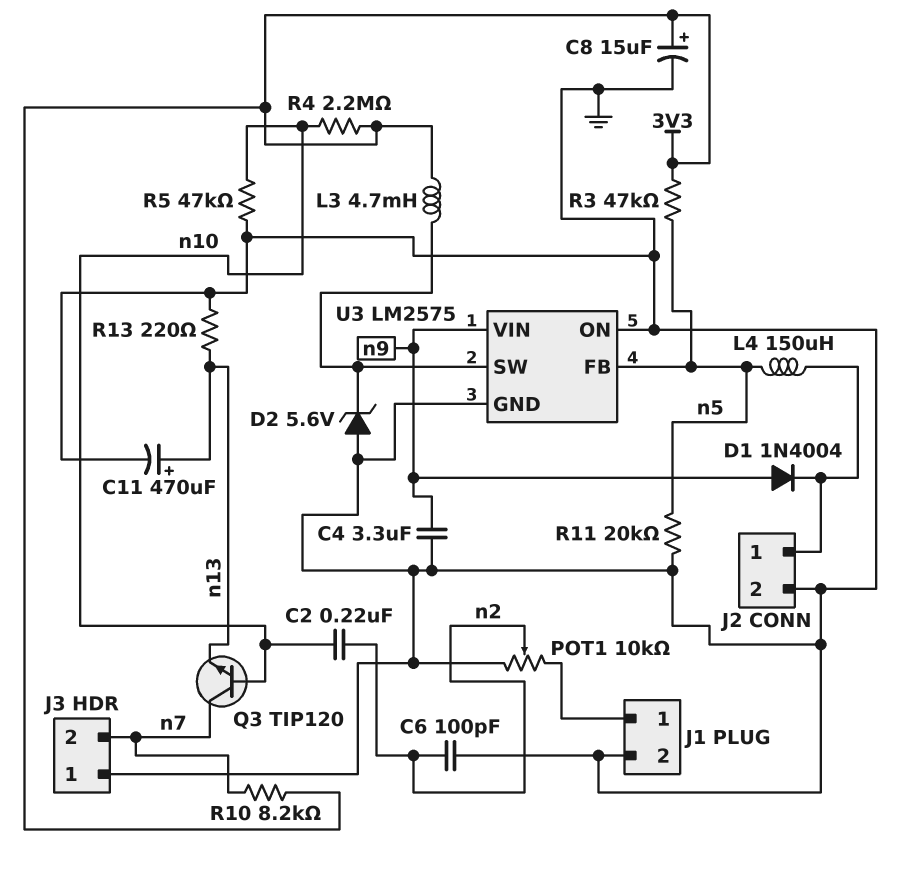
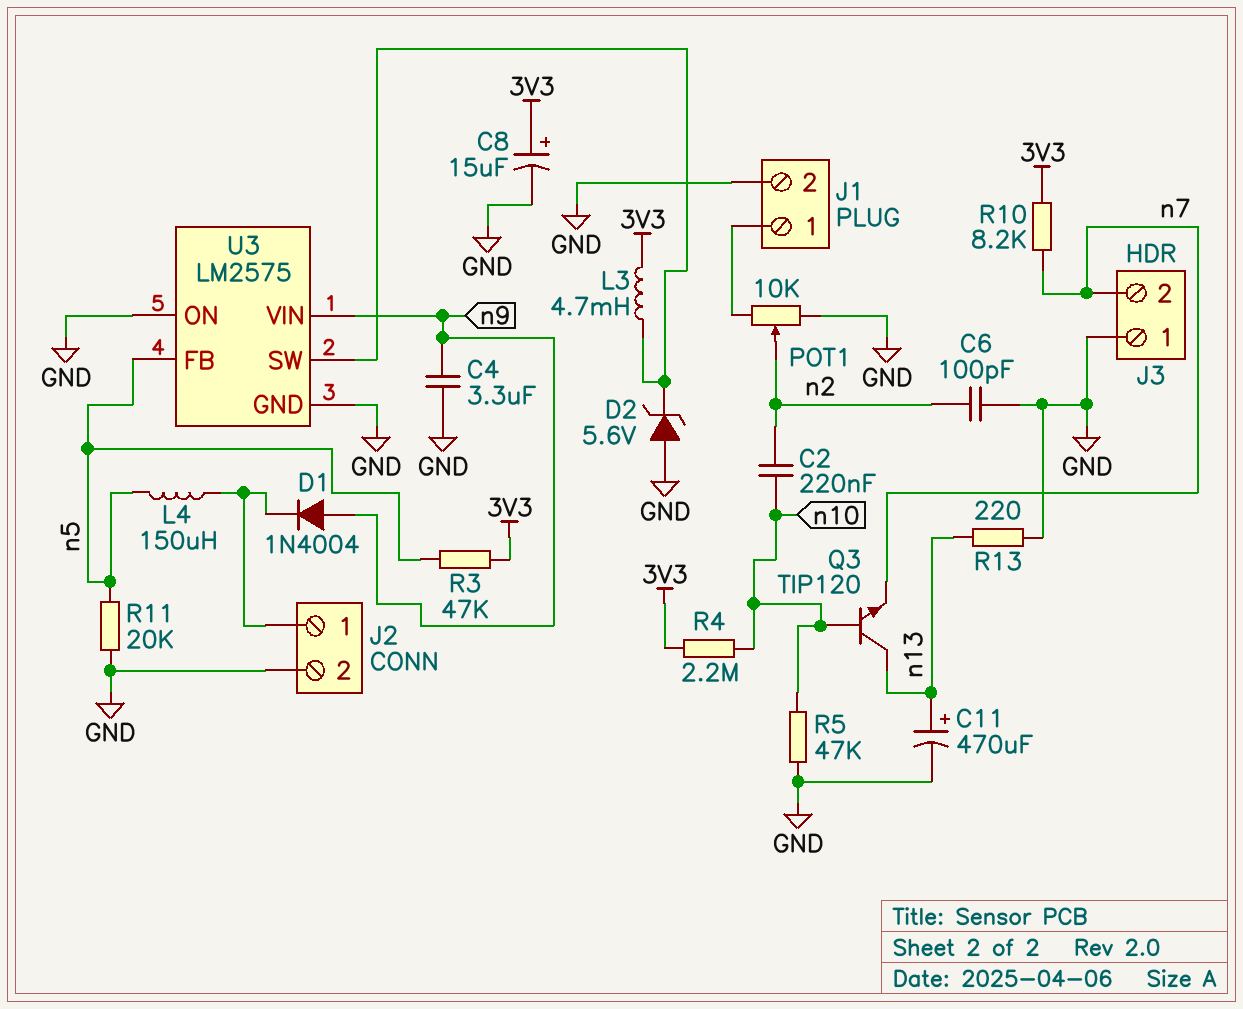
Q3: NPN TIP120 (B n10, C n7, E n13) -> NPN TIP120 (B n10, C n13, E n7)

